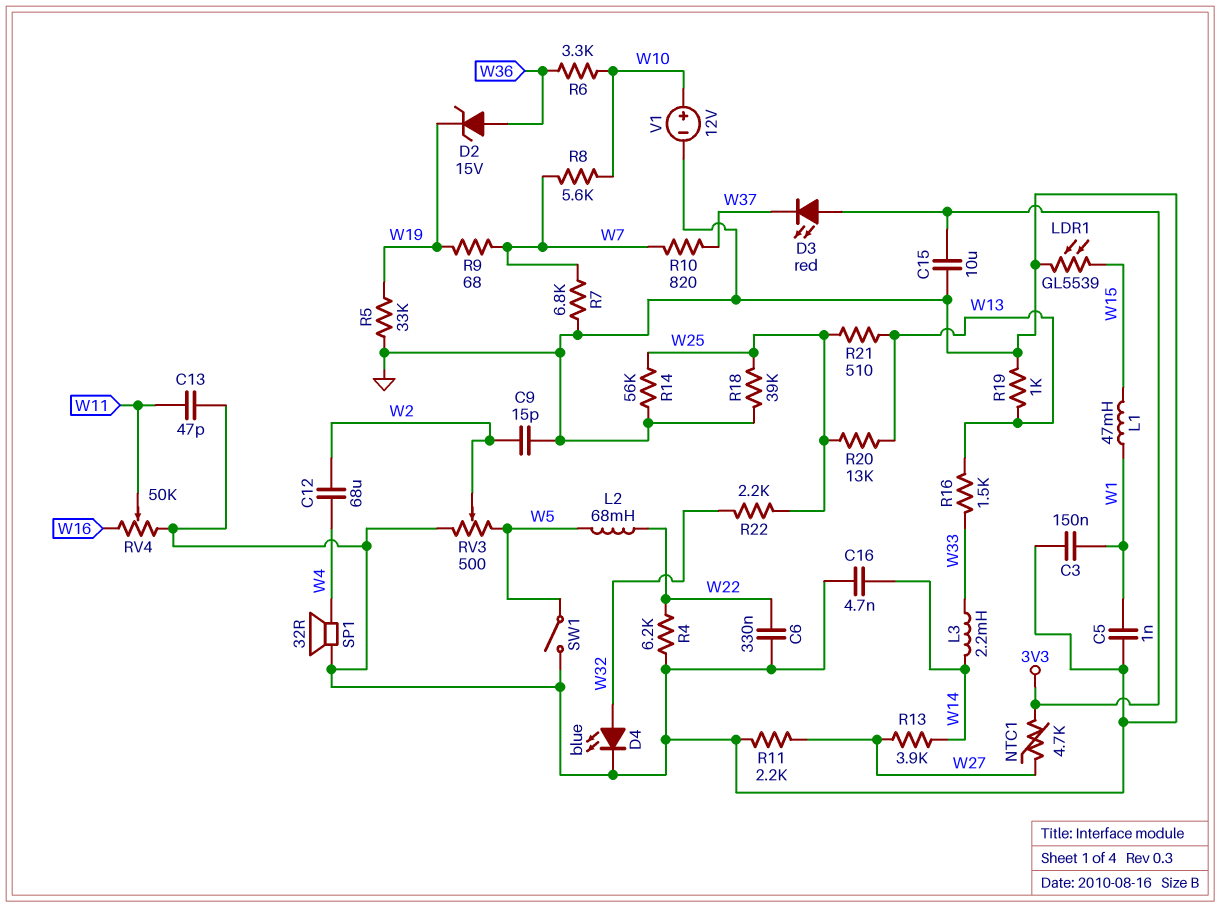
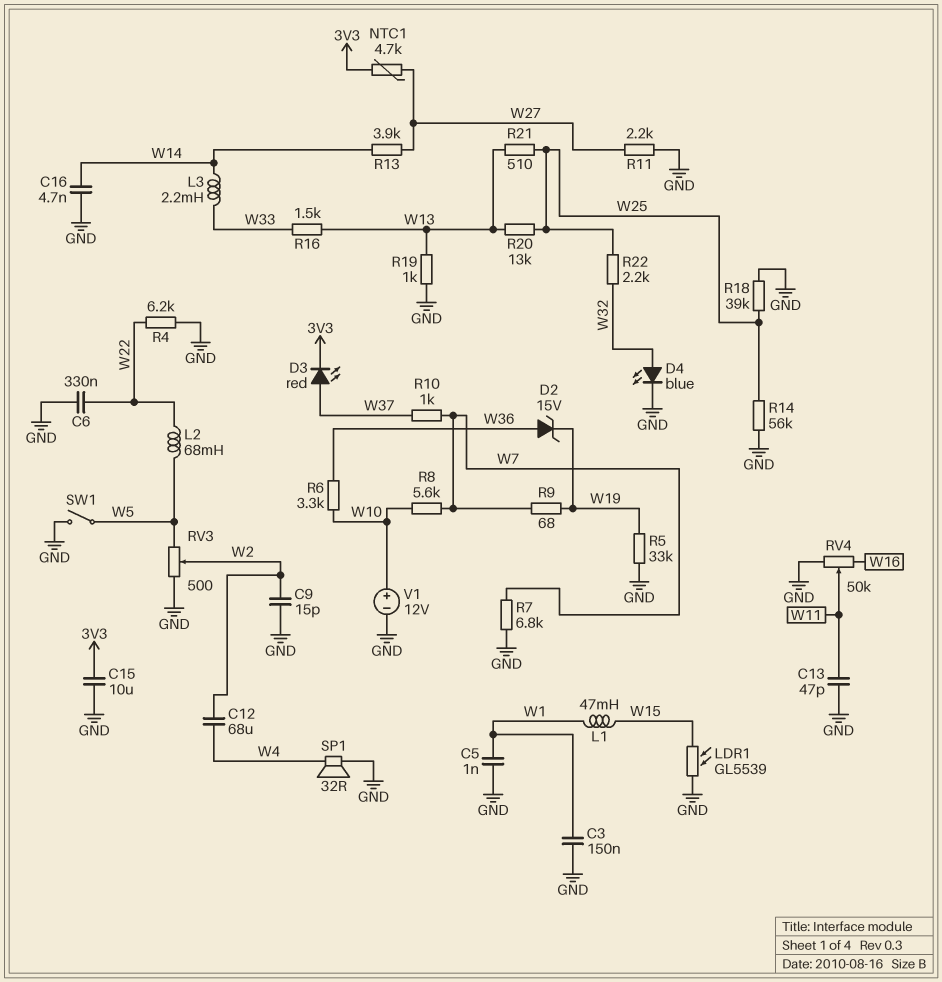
D3: LED red (A 3V3, K W37) -> LED red (A W37, K 3V3)
R10: 820 (W7, W37) -> 1k (W7, W37)

